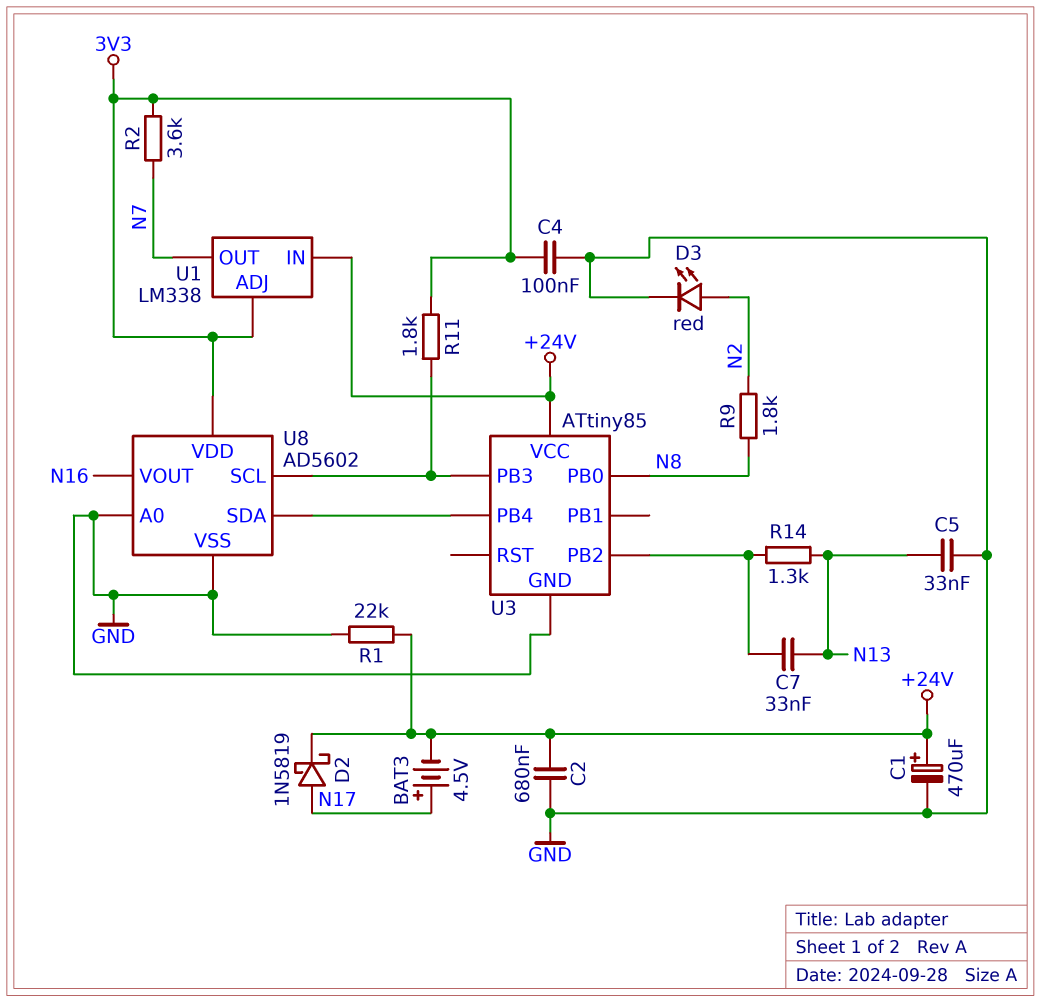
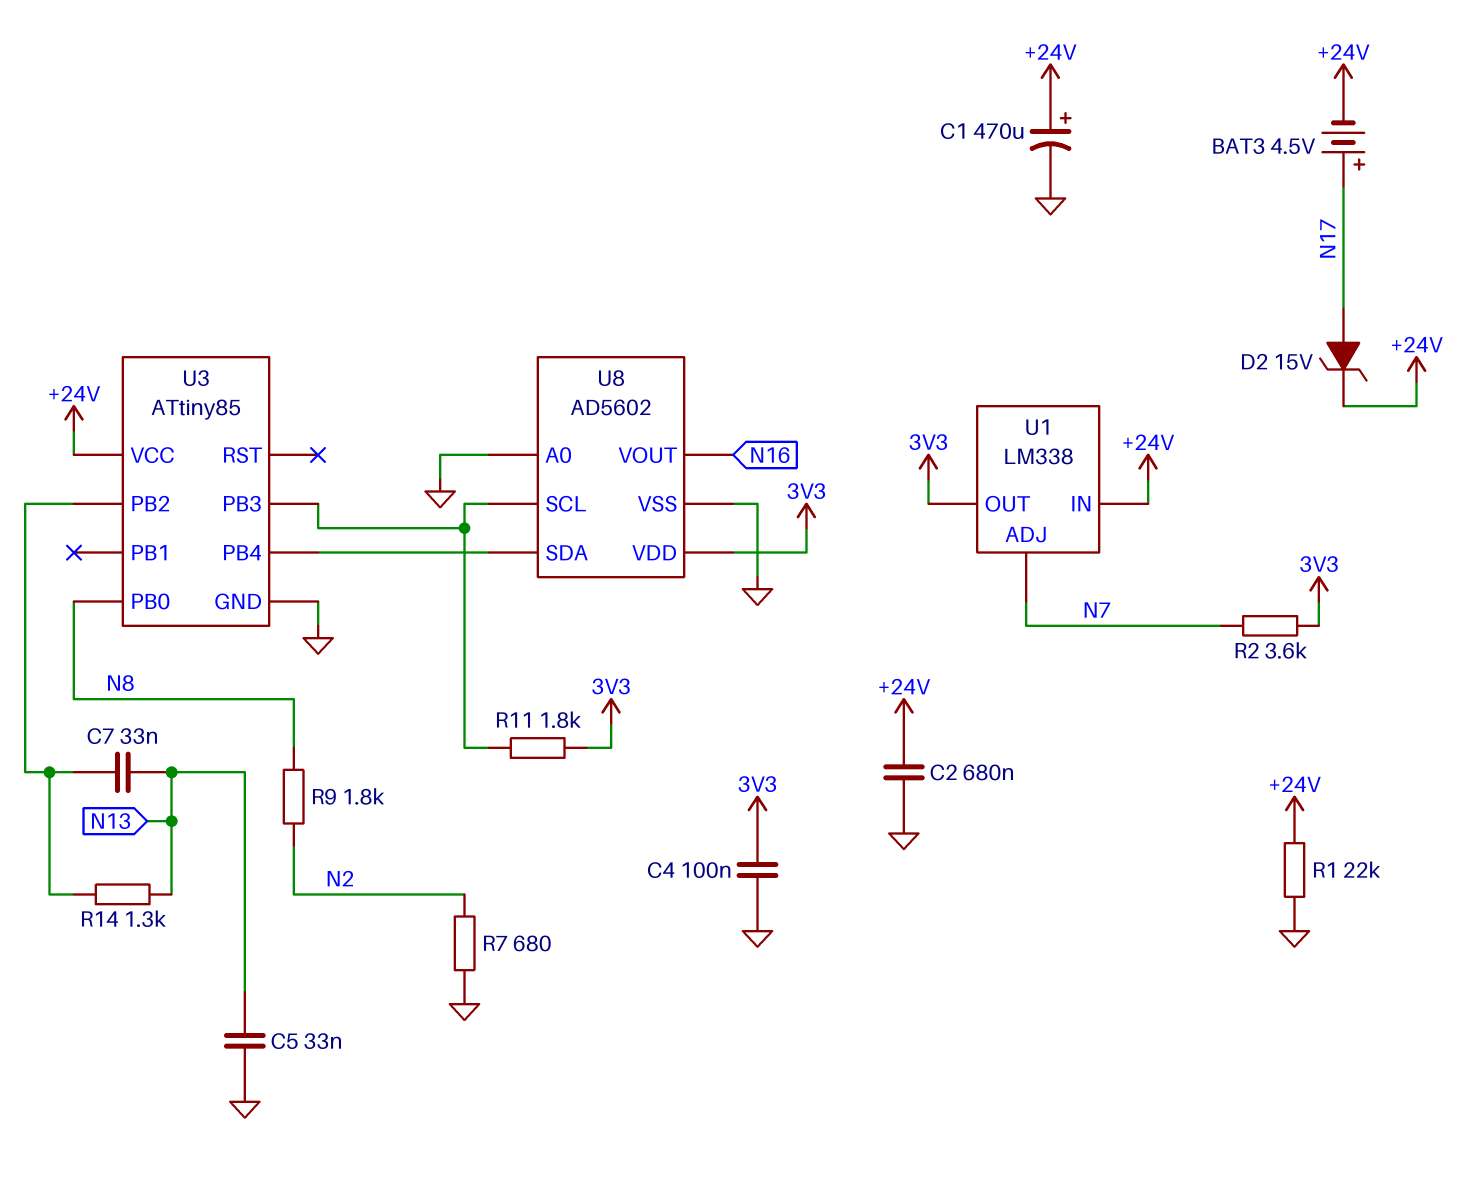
D2: schottky 1N5819 (A N17, K +24V) -> zener 15V (A N17, K +24V)
D3: LED red (A N2, K GND) -> none
R7: none -> 680 (GND, N2)
U1 pin ADJ: 3V3 -> N7
U1 pin OUT: N7 -> 3V3

